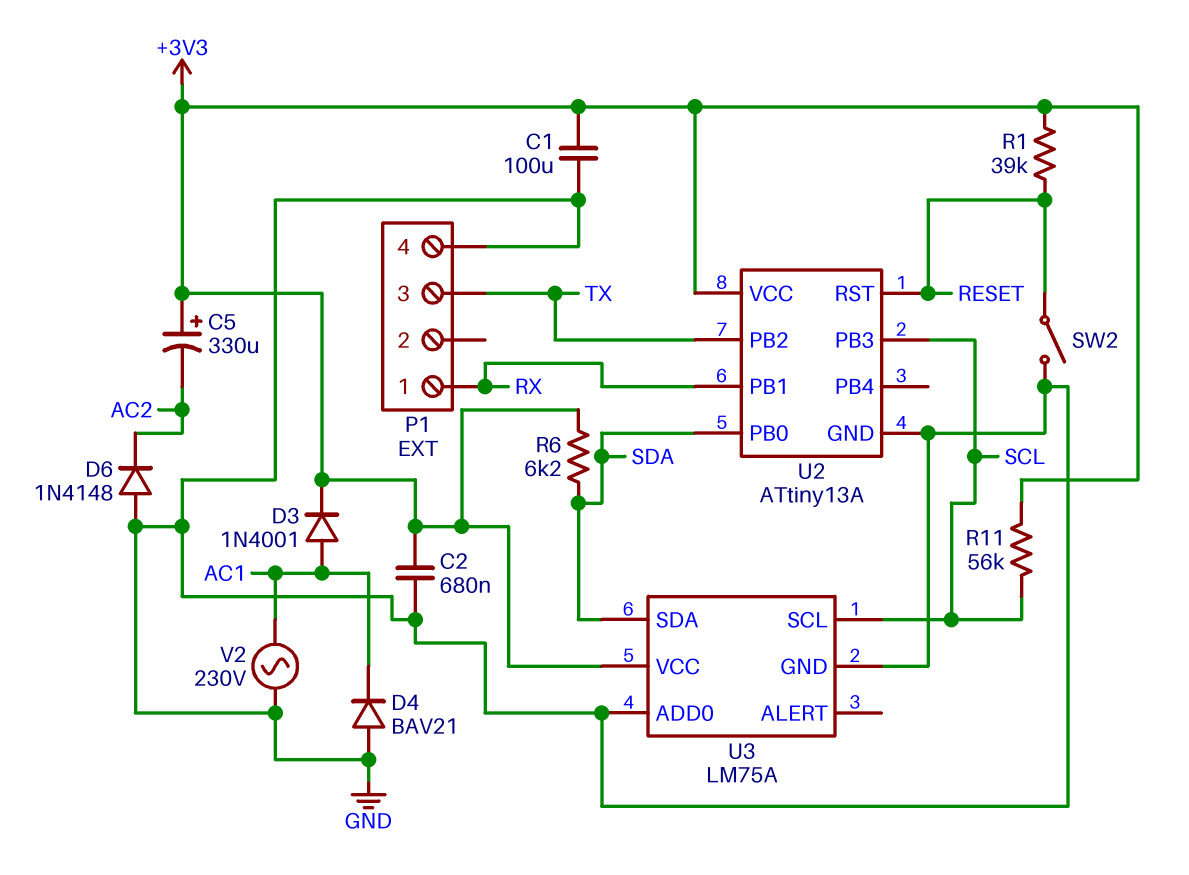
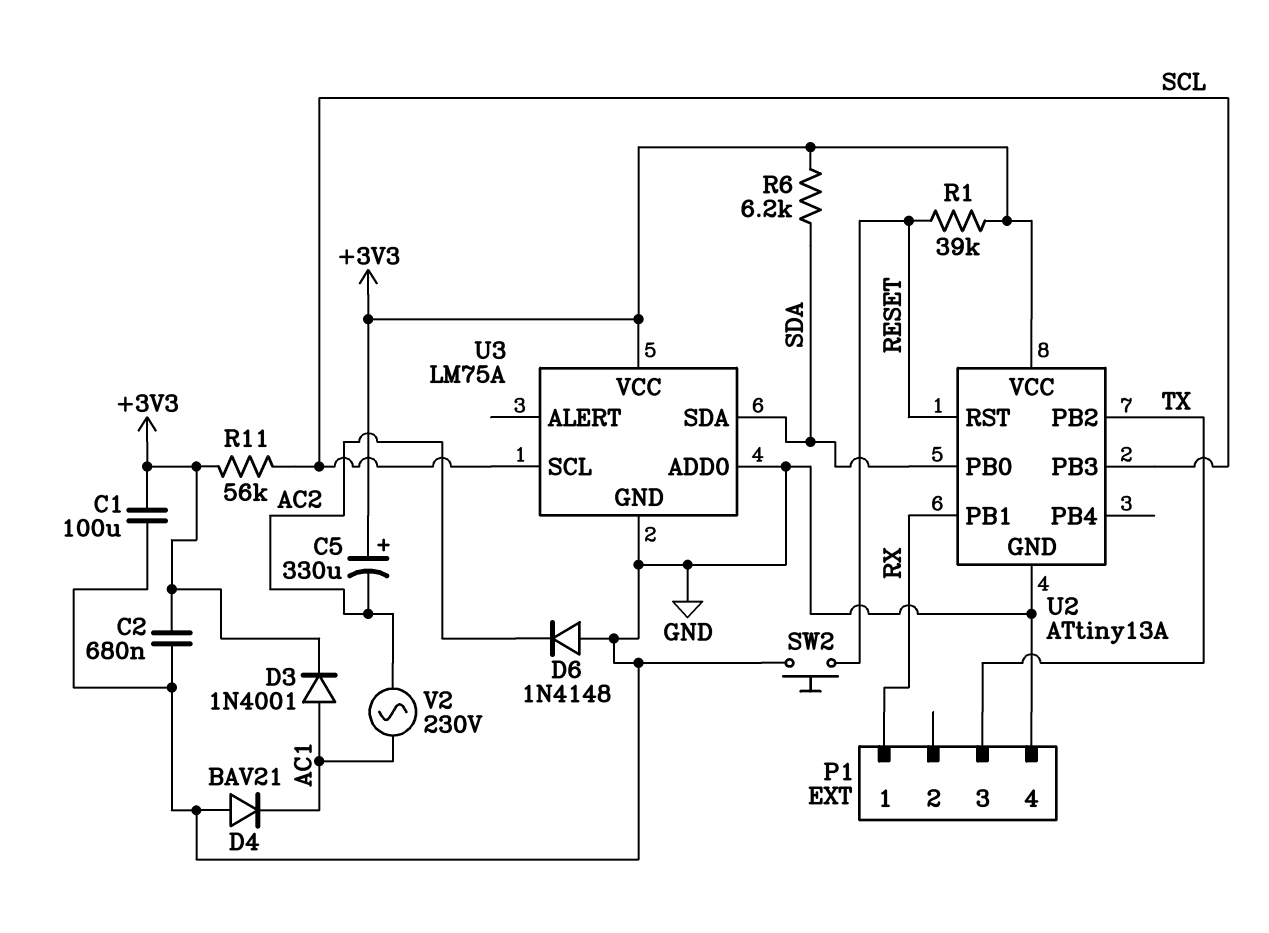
SW2: switch (GND, RESET) -> button (GND, RESET)
V2: AC 230V (AC1, GND) -> AC 230V (AC1, AC2)

